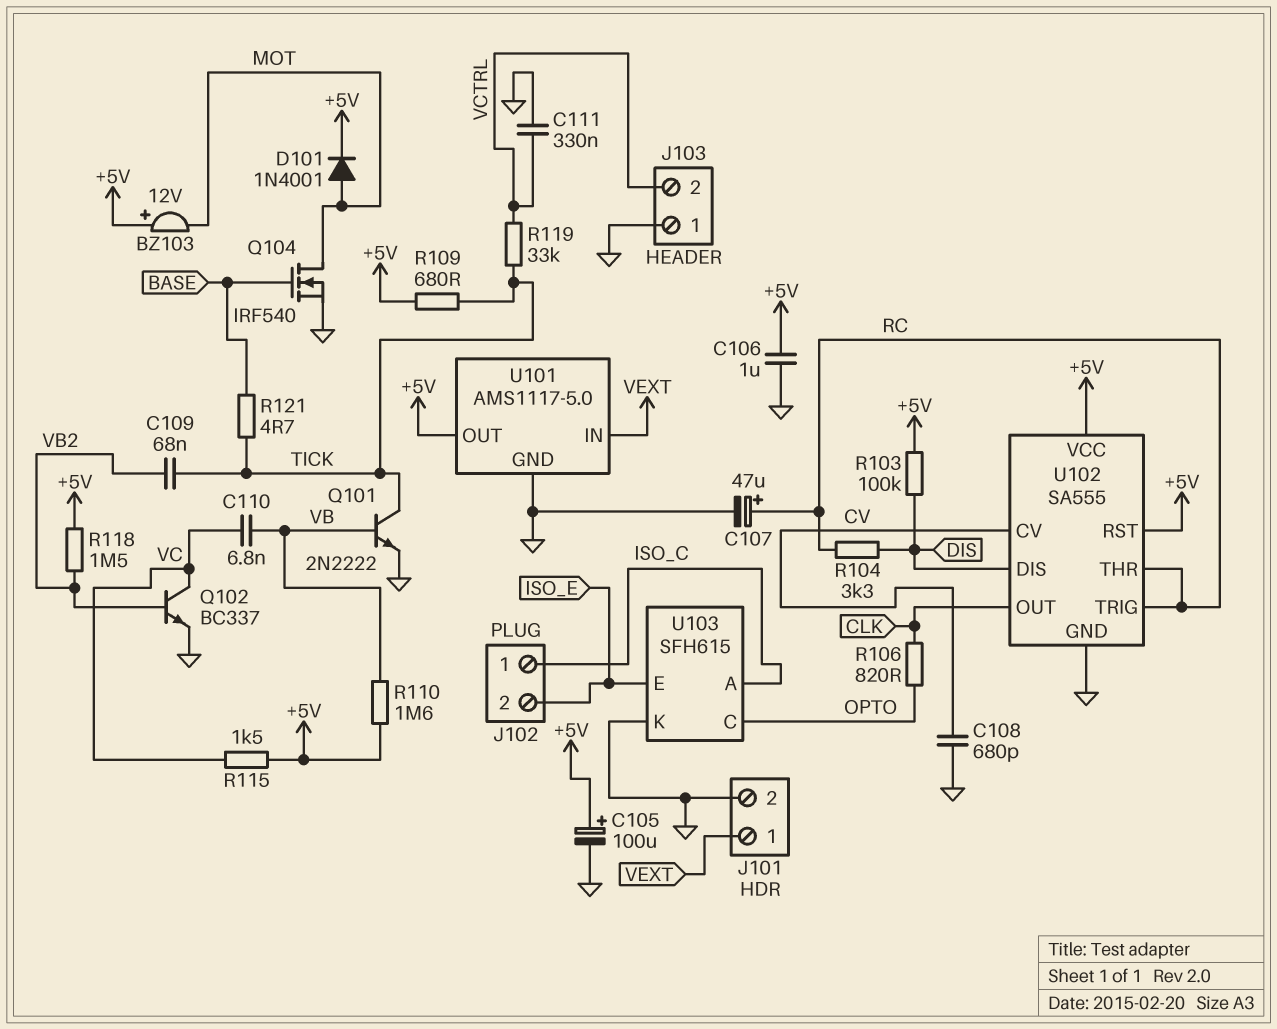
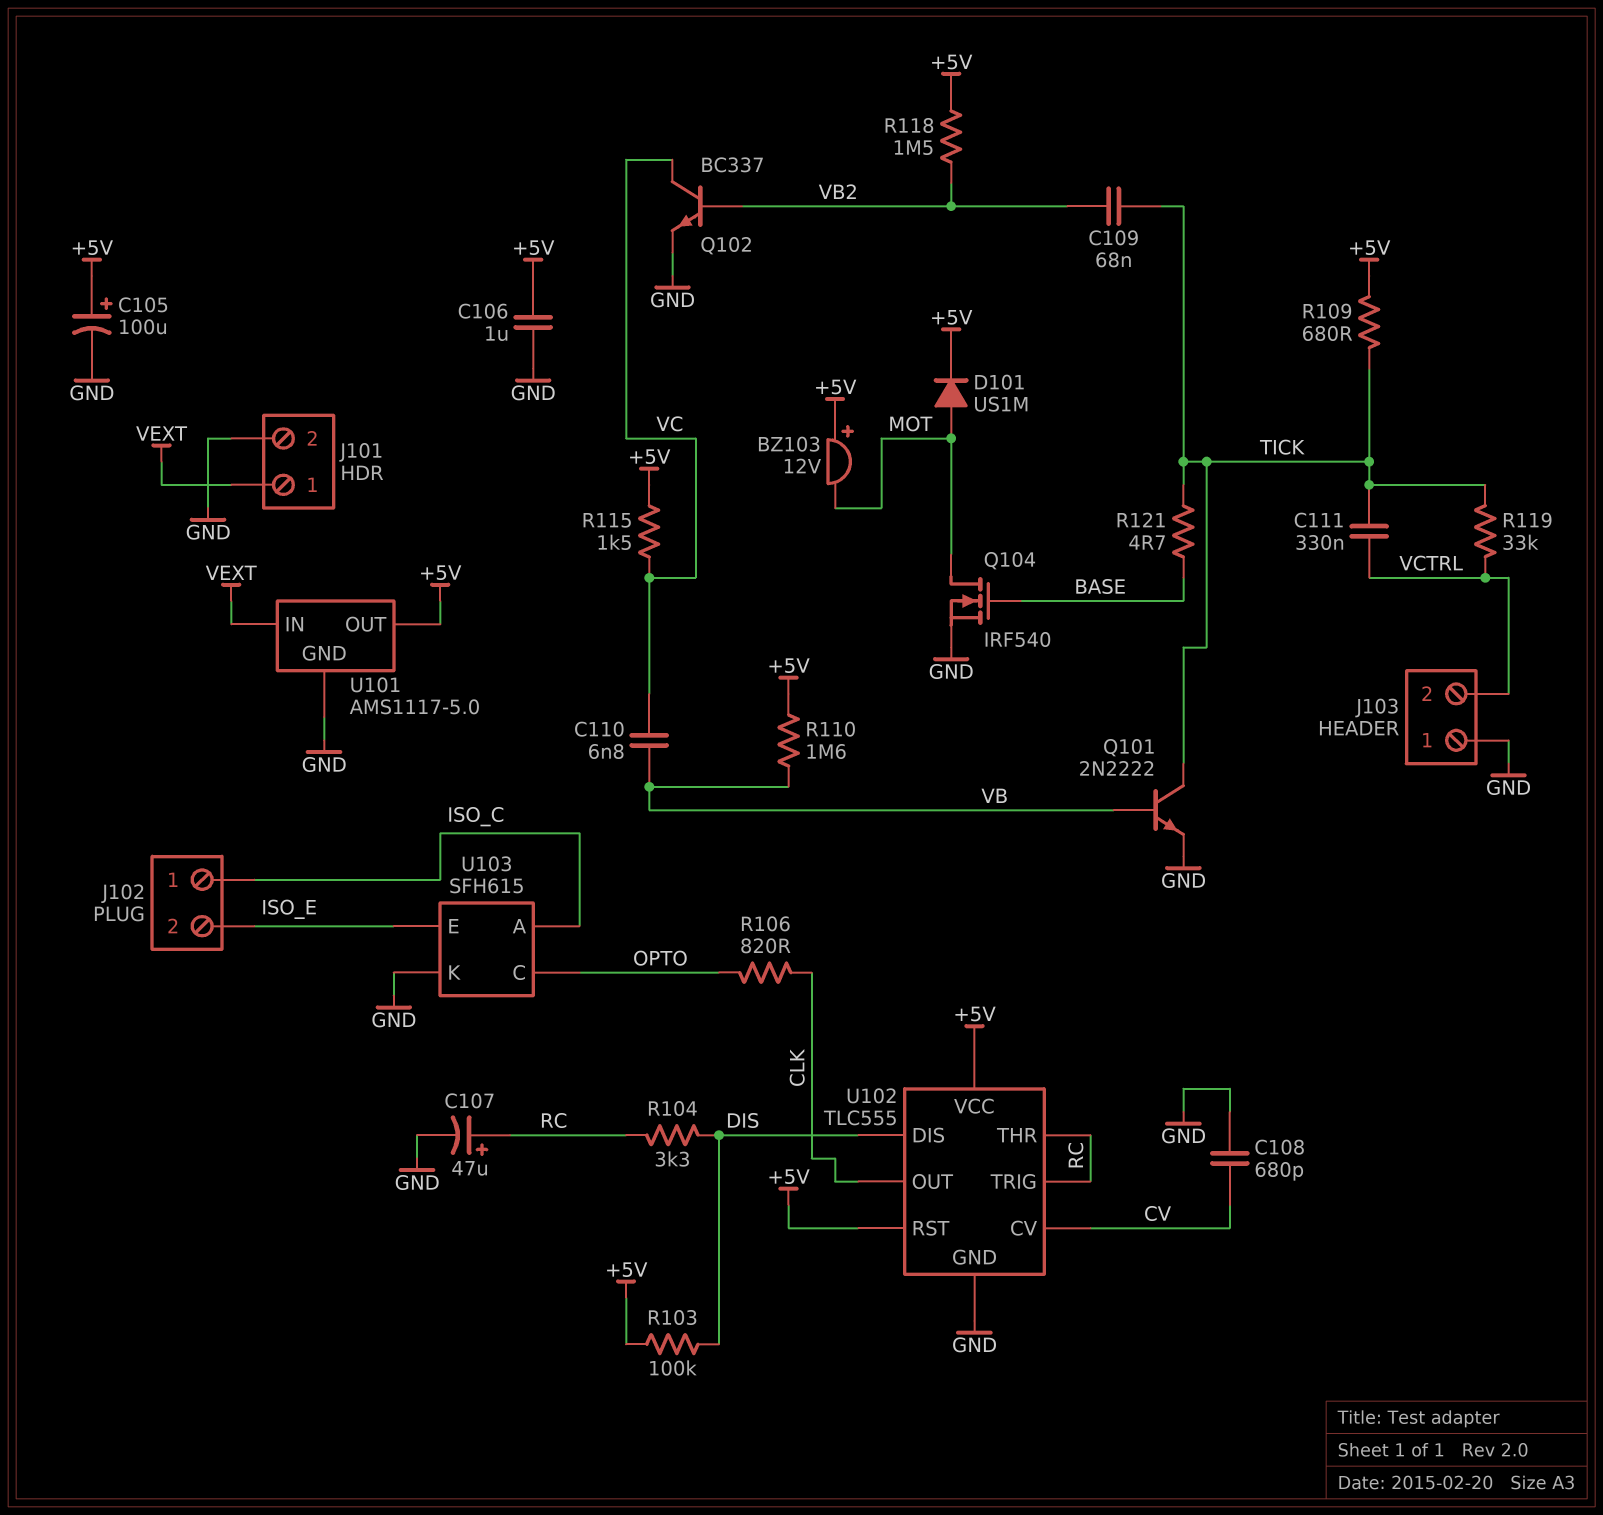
C111: 330nF (GND, VCTRL) -> 330nF (TICK, VCTRL)
D101: diode 1N4001 (A MOT, K +5V) -> diode US1M (A MOT, K +5V)
U102: SA555 -> TLC555

